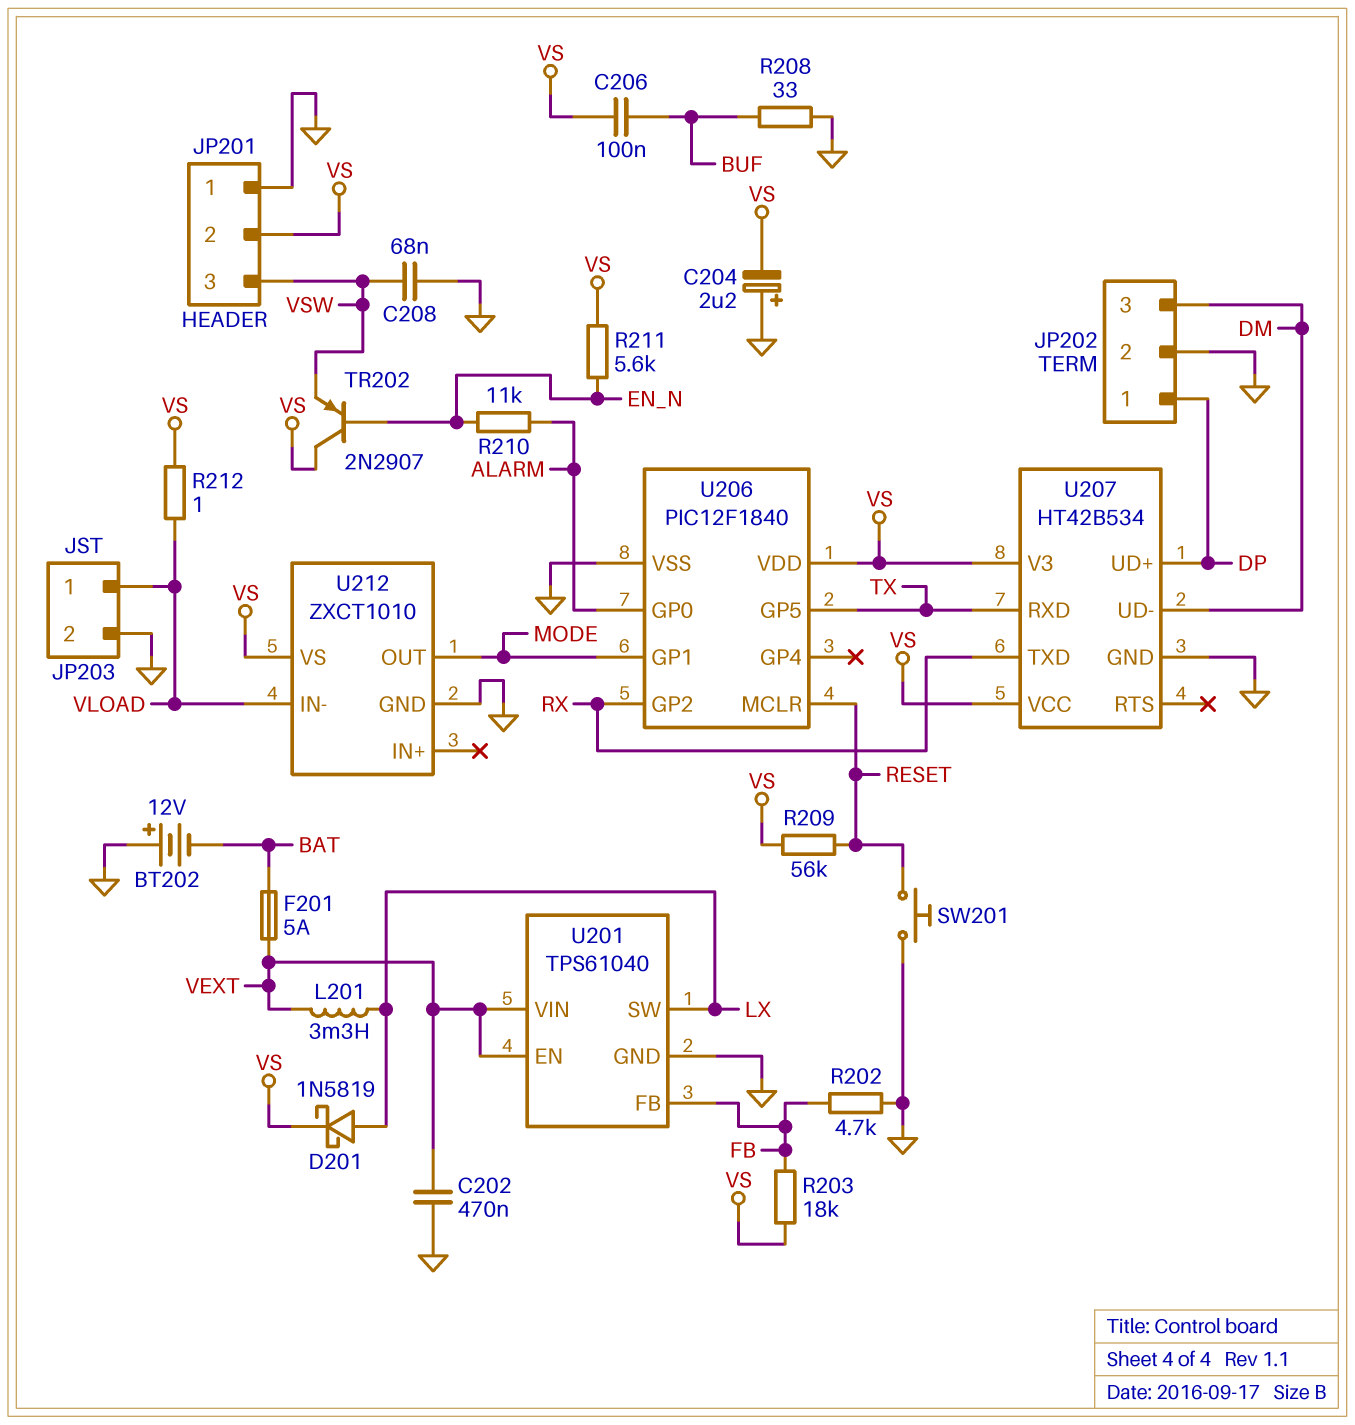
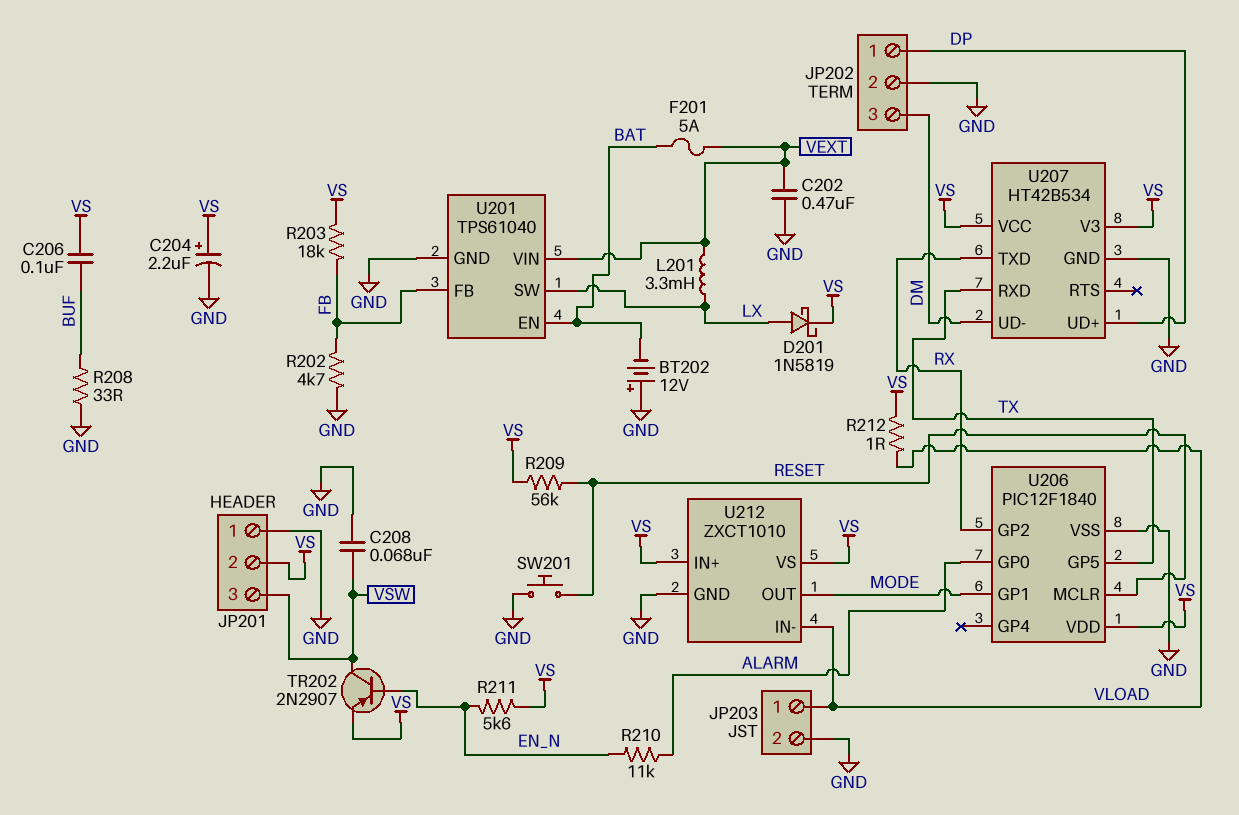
C204: 2.2uF (plus GND, minus VS) -> 2.2uF (plus VS, minus GND)
TR202: PNP 2N2907 (B EN_N, C VS, E VSW) -> PNP 2N2907 (B EN_N, C VSW, E VS)
U201 pin EN: VEXT -> BAT
U212 pin IN+: none -> VS

